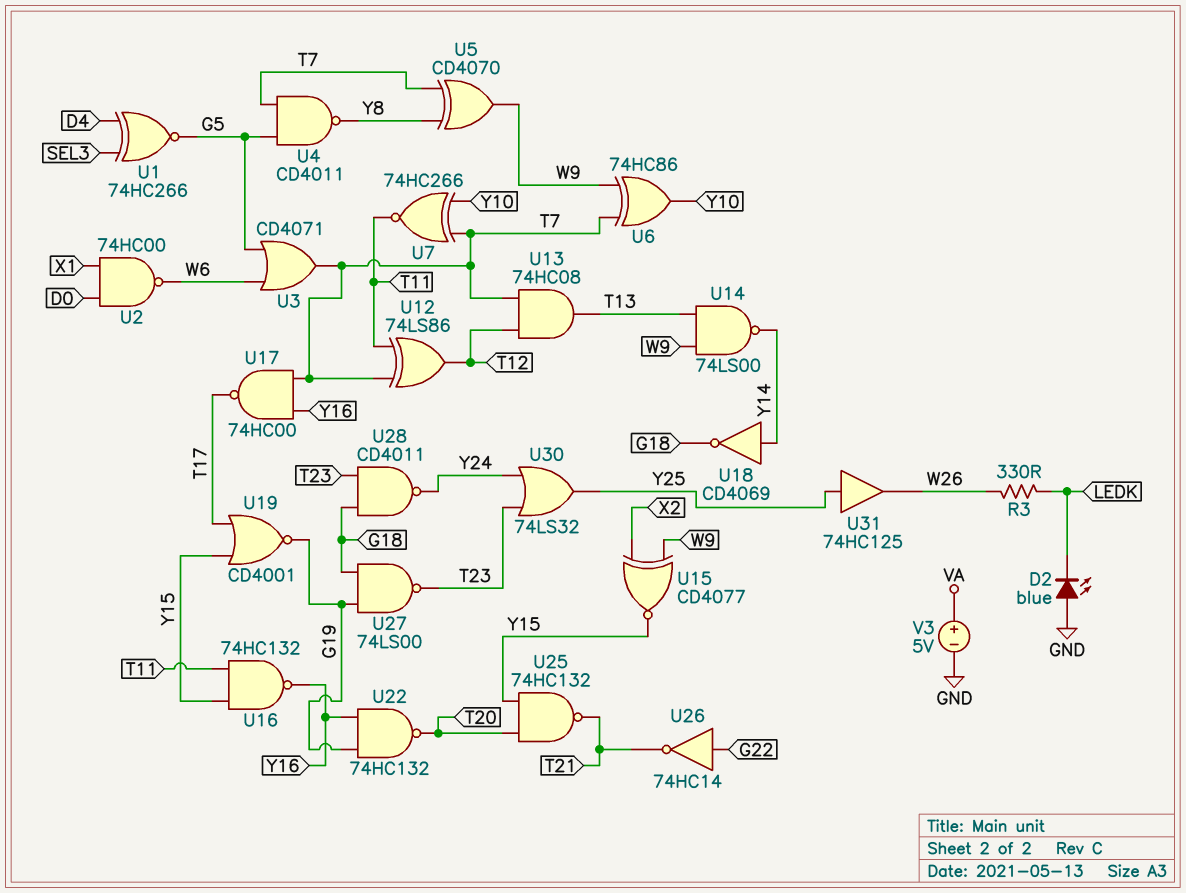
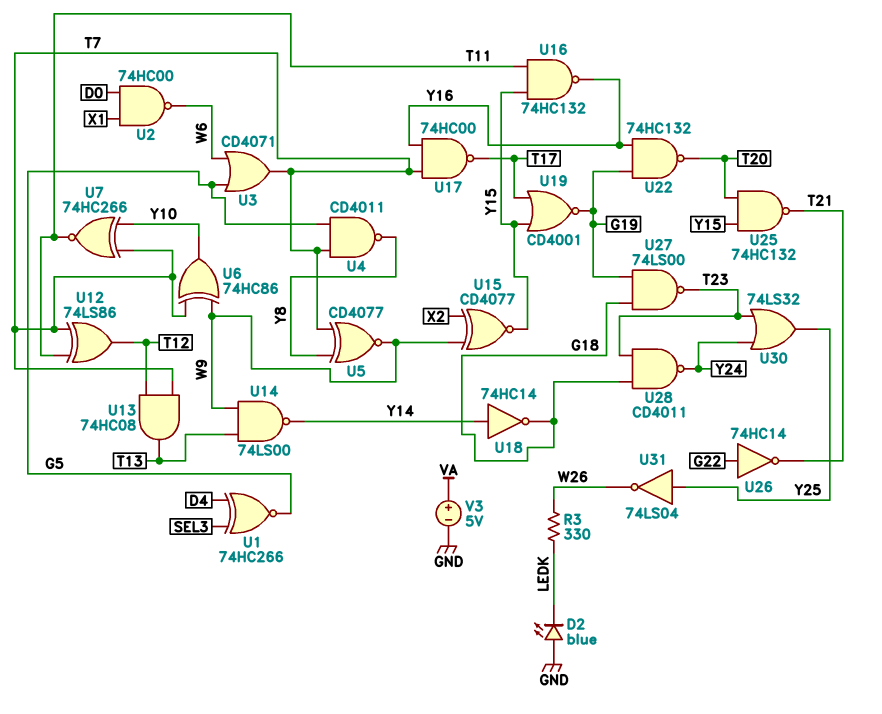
U5: XOR CD4070 (in T7, in Y8, out W9) -> XNOR CD4077 (in T7, in Y8, out W9)
U18: NOT CD4069 (in Y14, out G18) -> NOT 74HC14 (in Y14, out G18)
U31: buffer 74HC125 (in Y25, out W26) -> NOT 74LS04 (in Y25, out W26)

